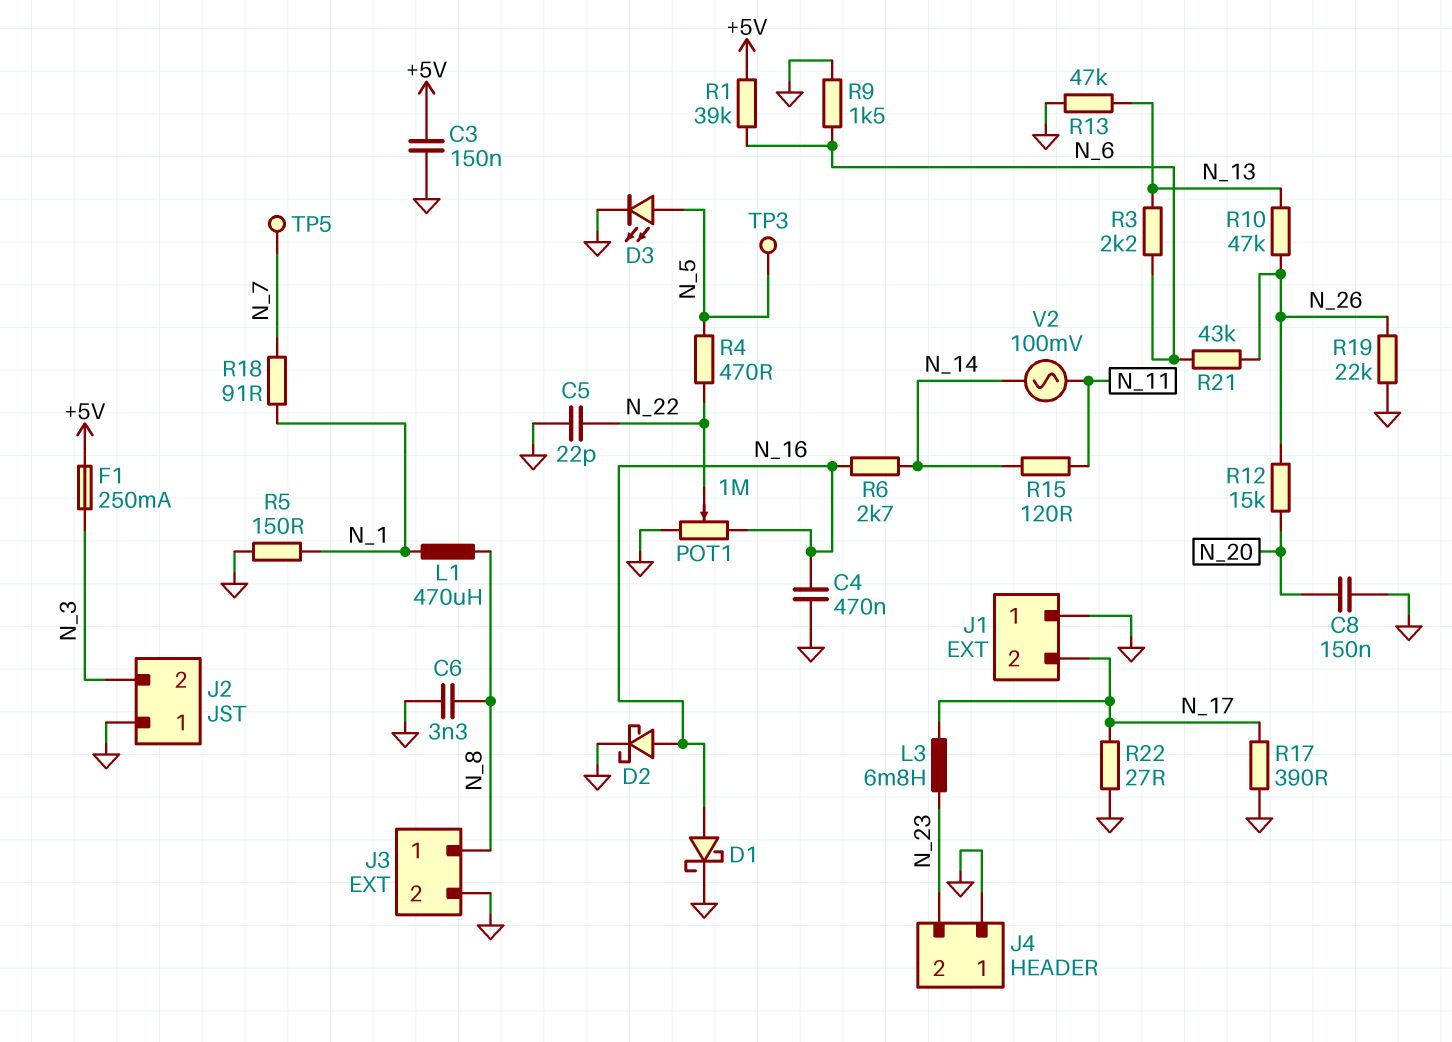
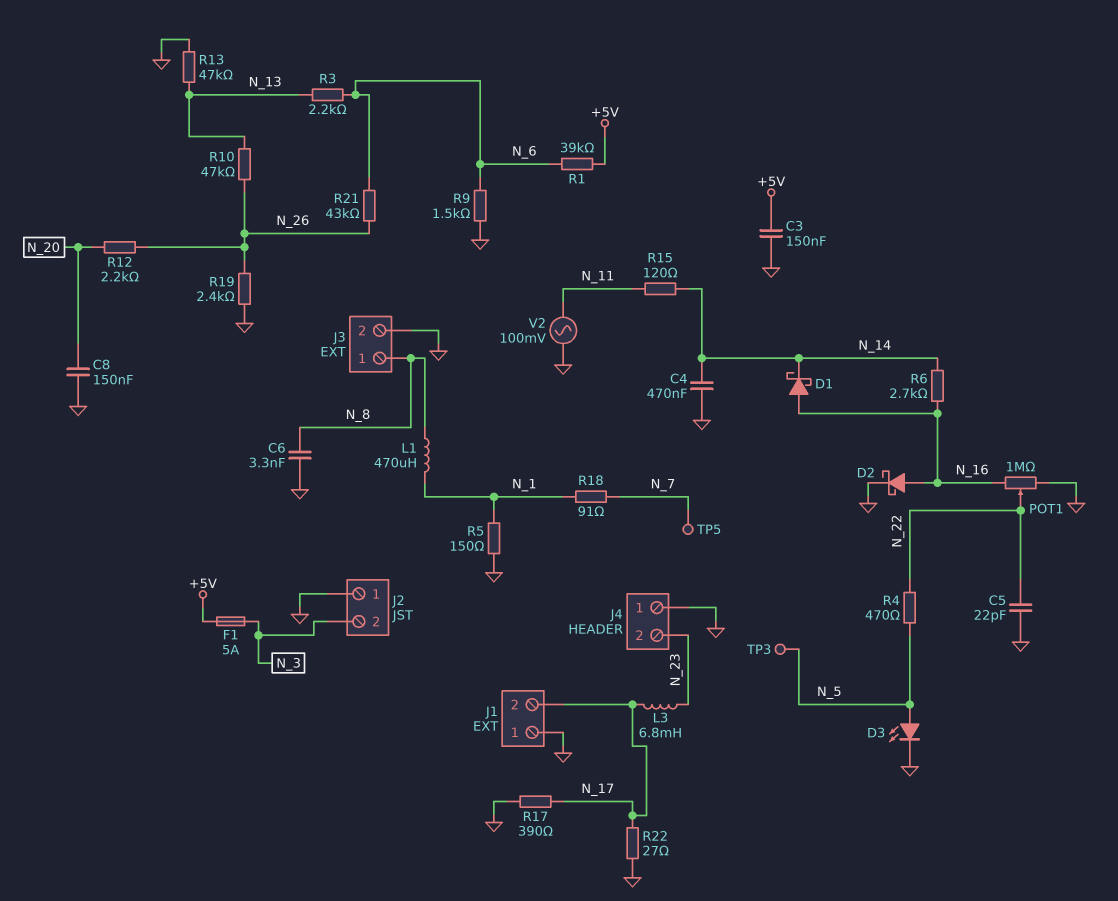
C4: 470nF (GND, N_16) -> 470nF (GND, N_14)
D1: schottky (A N_16, K GND) -> schottky (A N_16, K N_14)
F1: 250mA (+5V, N_3) -> 5A (+5V, N_3)
R12: 15k (N_20, N_26) -> 2.2k (N_20, N_26)
R19: 22k (GND, N_26) -> 2.4k (GND, N_26)
V2: AC 100mV (N_11, N_14) -> AC 100mV (GND, N_11)

